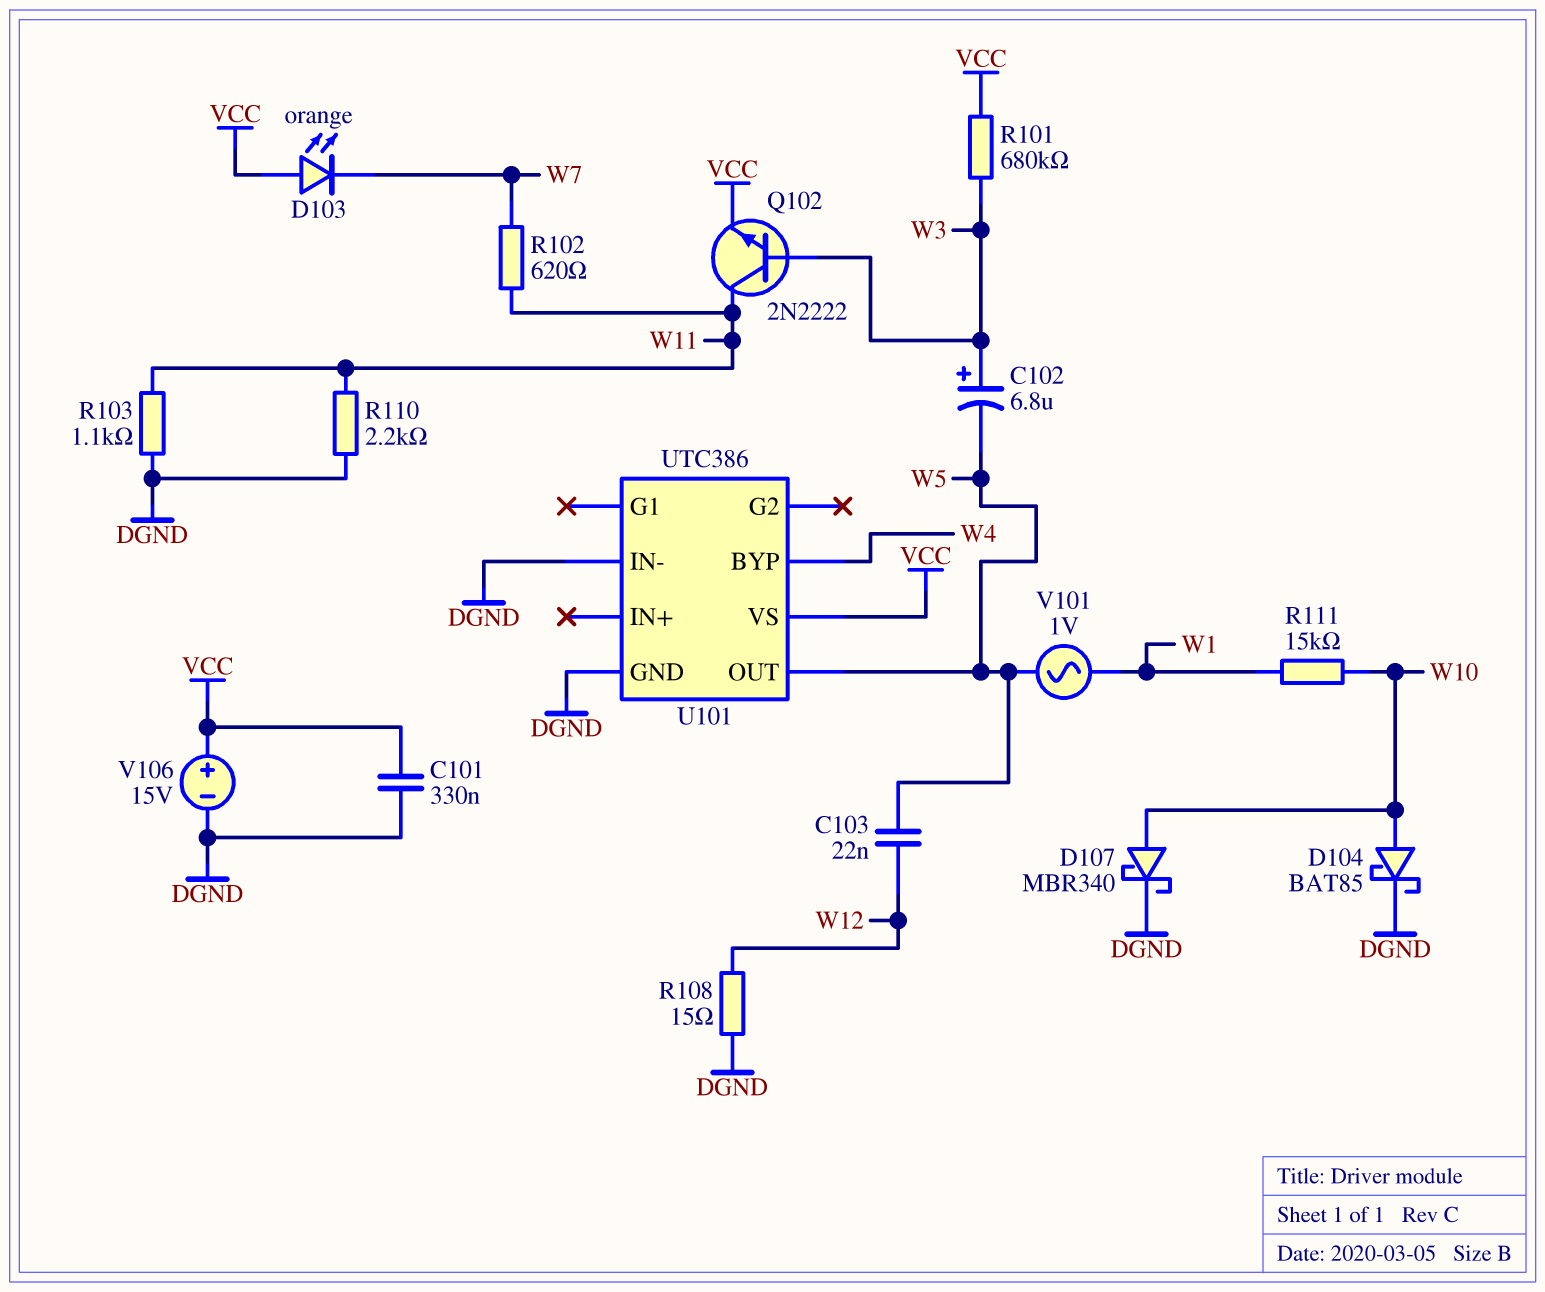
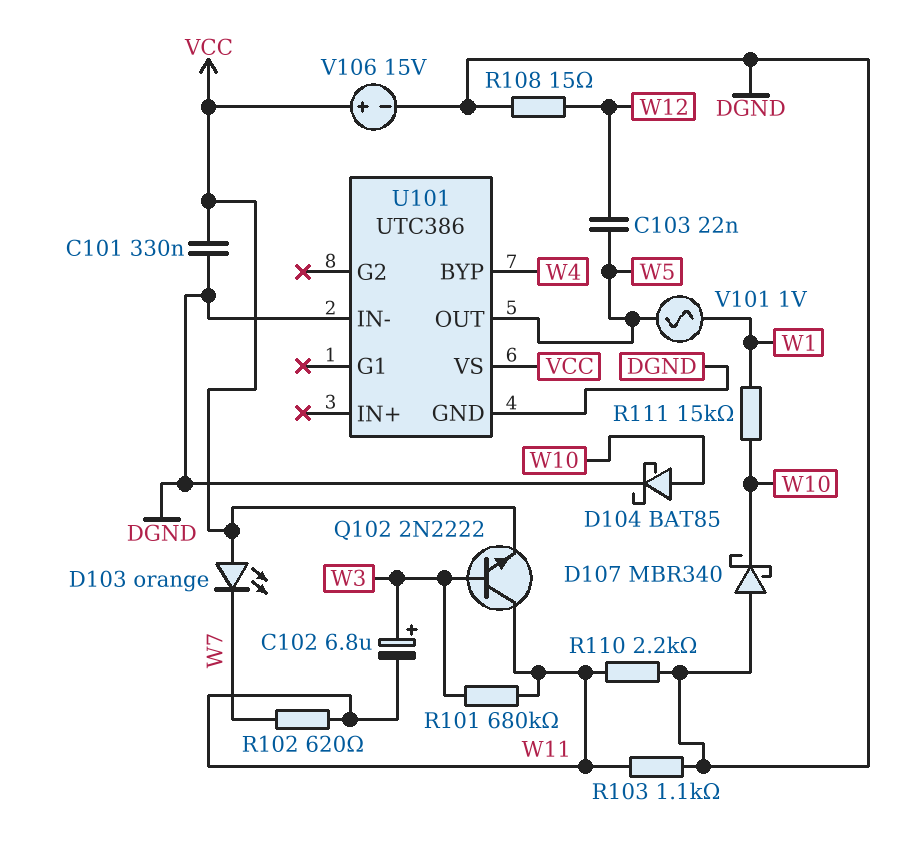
C102: 6.8uF (plus W3, minus W5) -> 6.8uF (plus W3, minus W11)
D107: schottky MBR340 (A W10, K DGND) -> schottky MBR340 (A DGND, K W10)
R101: 680k (VCC, W3) -> 680k (W3, W11)

